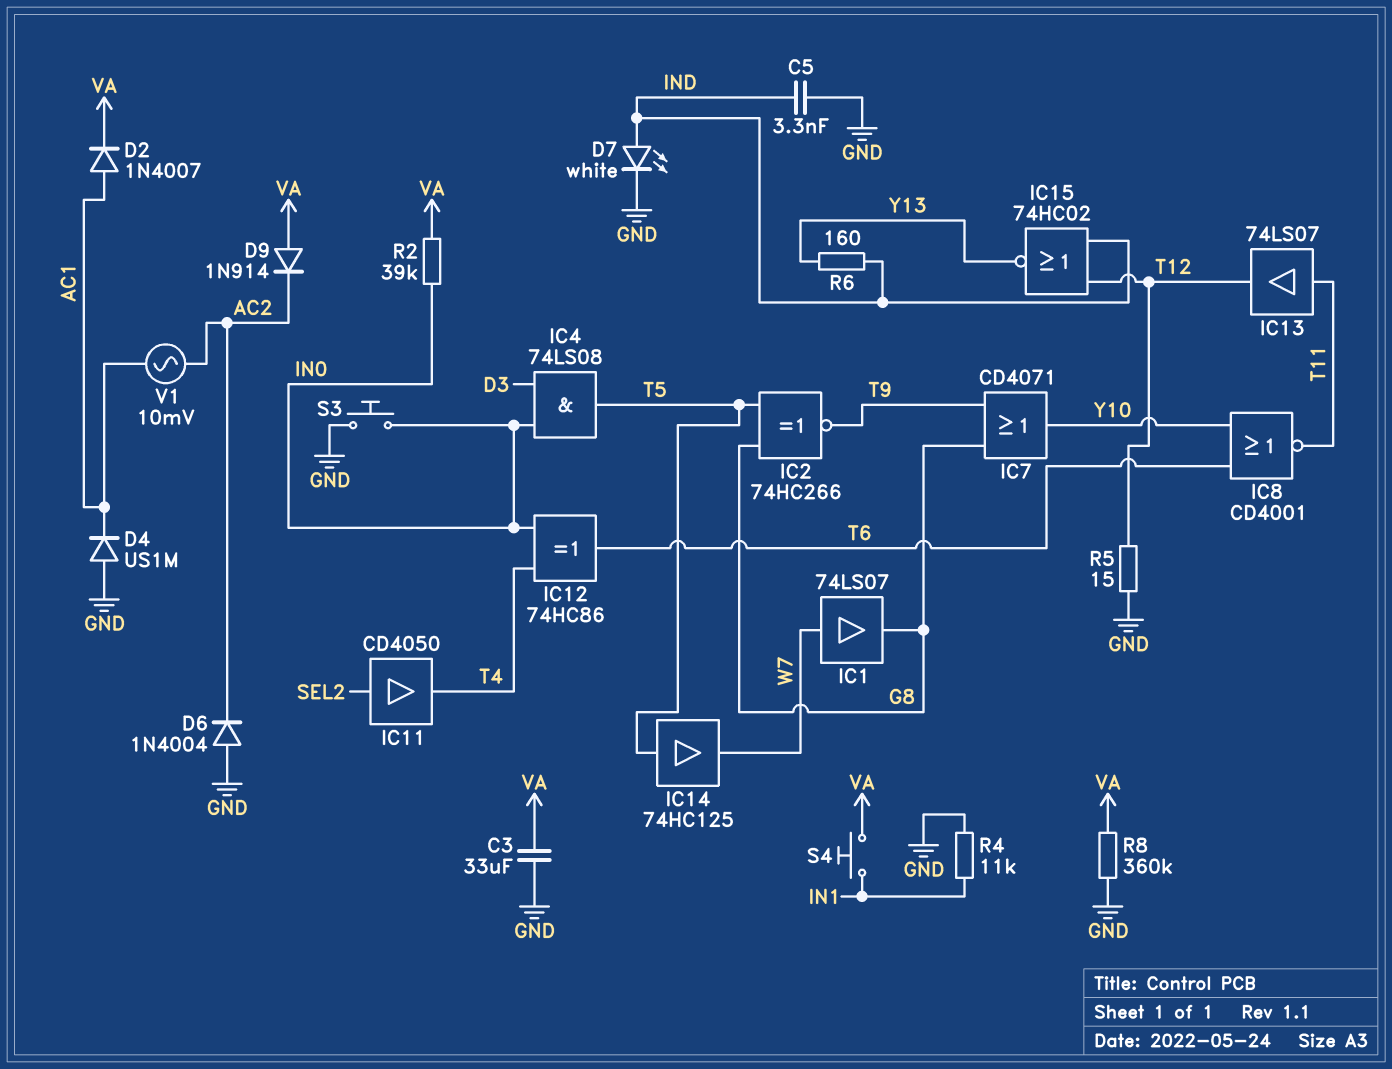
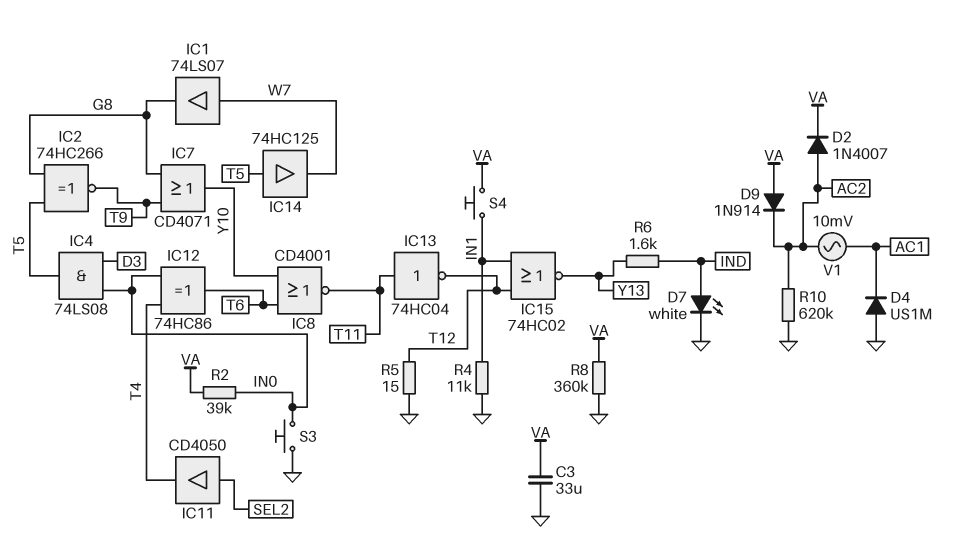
C5: 3.3nF (GND, IND) -> none
D2: diode 1N4007 (A AC1, K VA) -> diode 1N4007 (A AC2, K VA)
D6: diode 1N4004 (A GND, K AC2) -> none
IC13: buffer 74LS07 (in T11, out T12) -> NOT 74HC04 (in T11, out T12)
IC15: NOR 74HC02 (in IND, in T12, out Y13) -> NOR 74HC02 (in IN1, in T12, out Y13)
R6: 160 (IND, Y13) -> 1.6k (IND, Y13)
R10: none -> 620k (AC2, GND)

